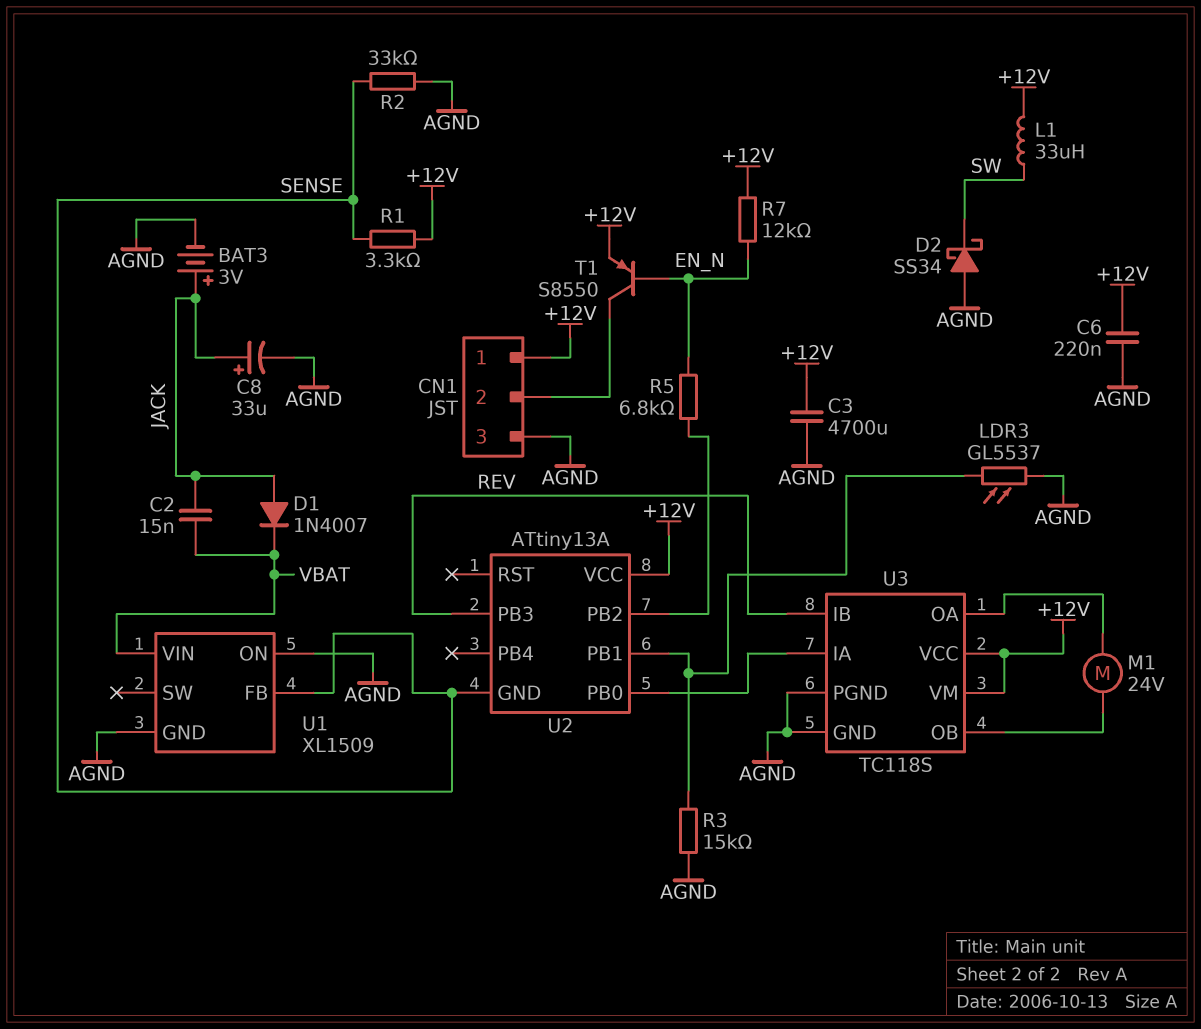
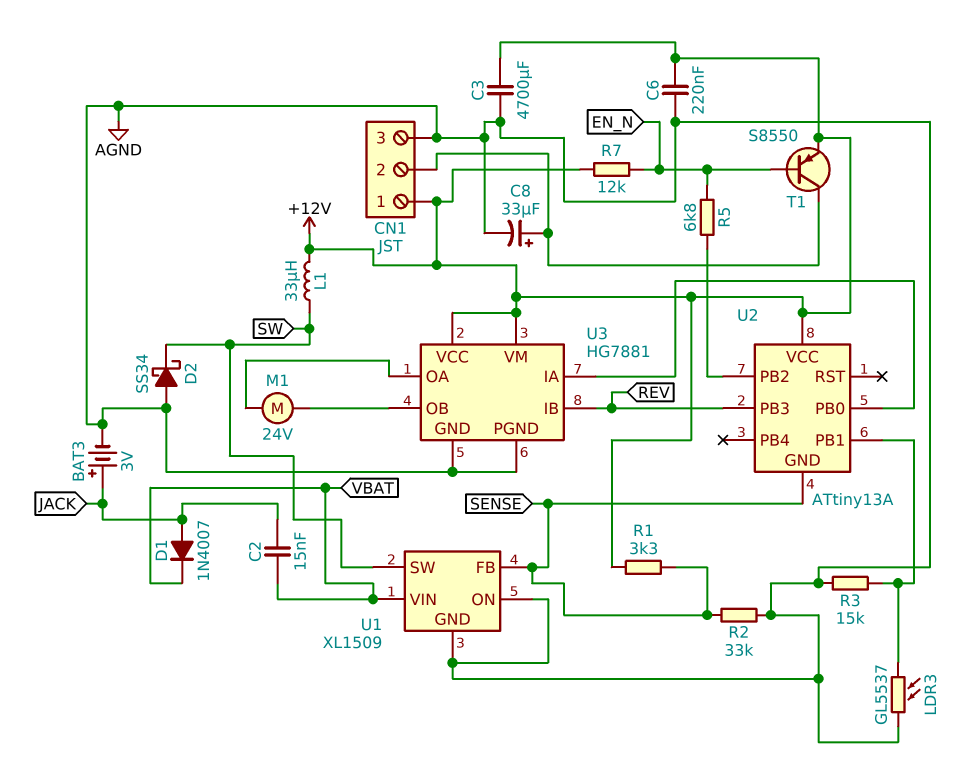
C8: 33uF (plus JACK, minus AGND) -> 33uF (plus CN1/2, minus AGND)
U1 pin SW: none -> SW
U3: TC118S -> HG7881

